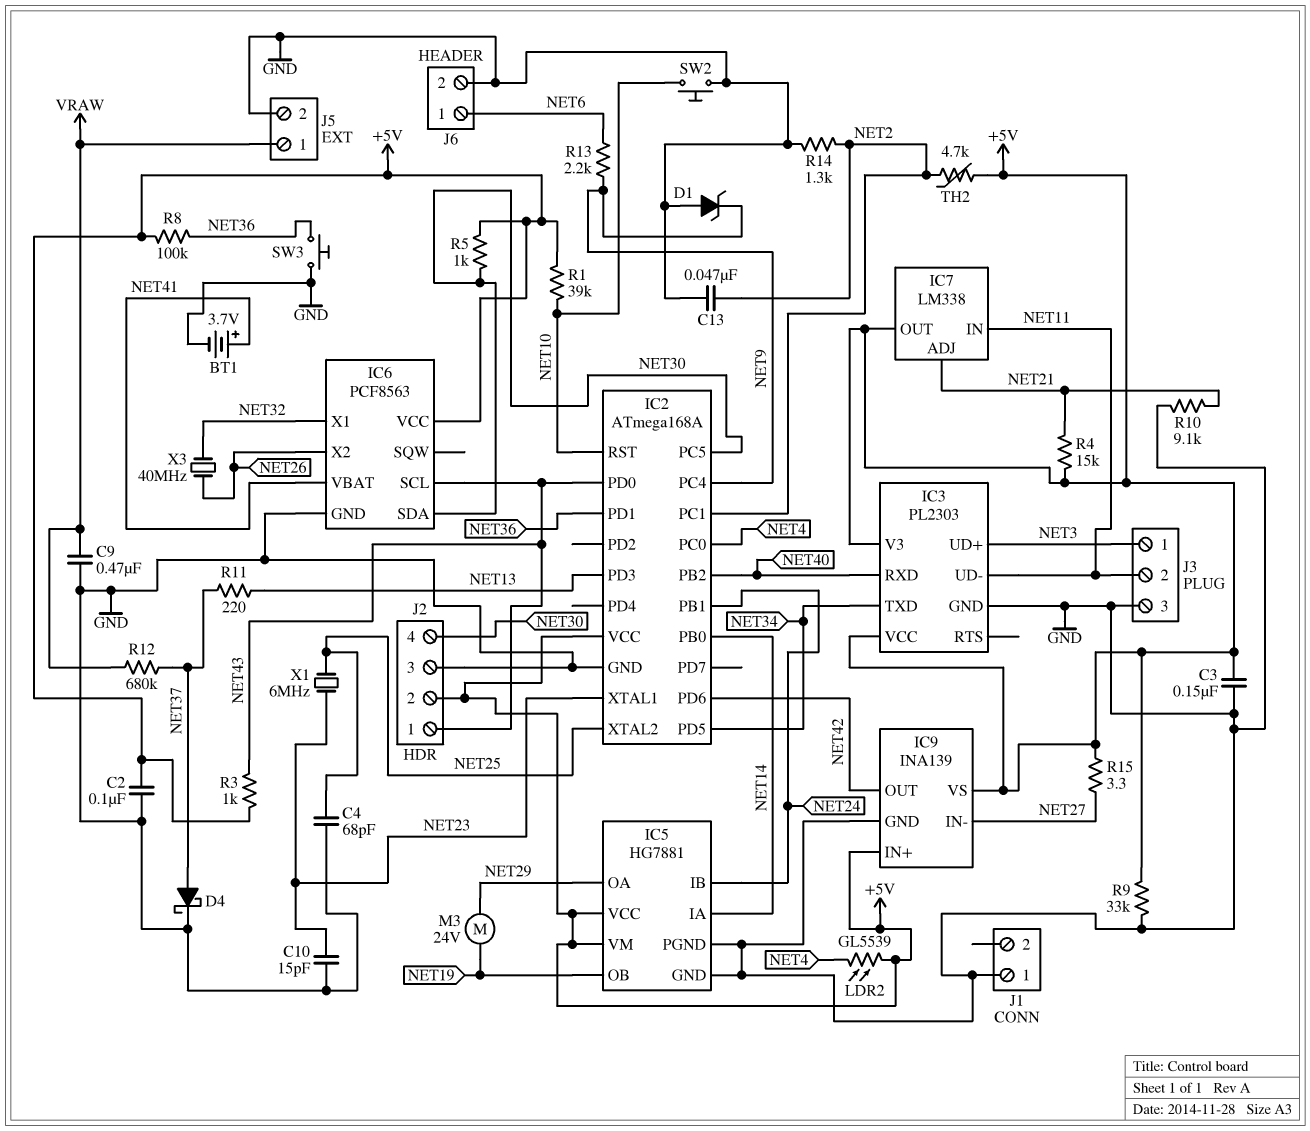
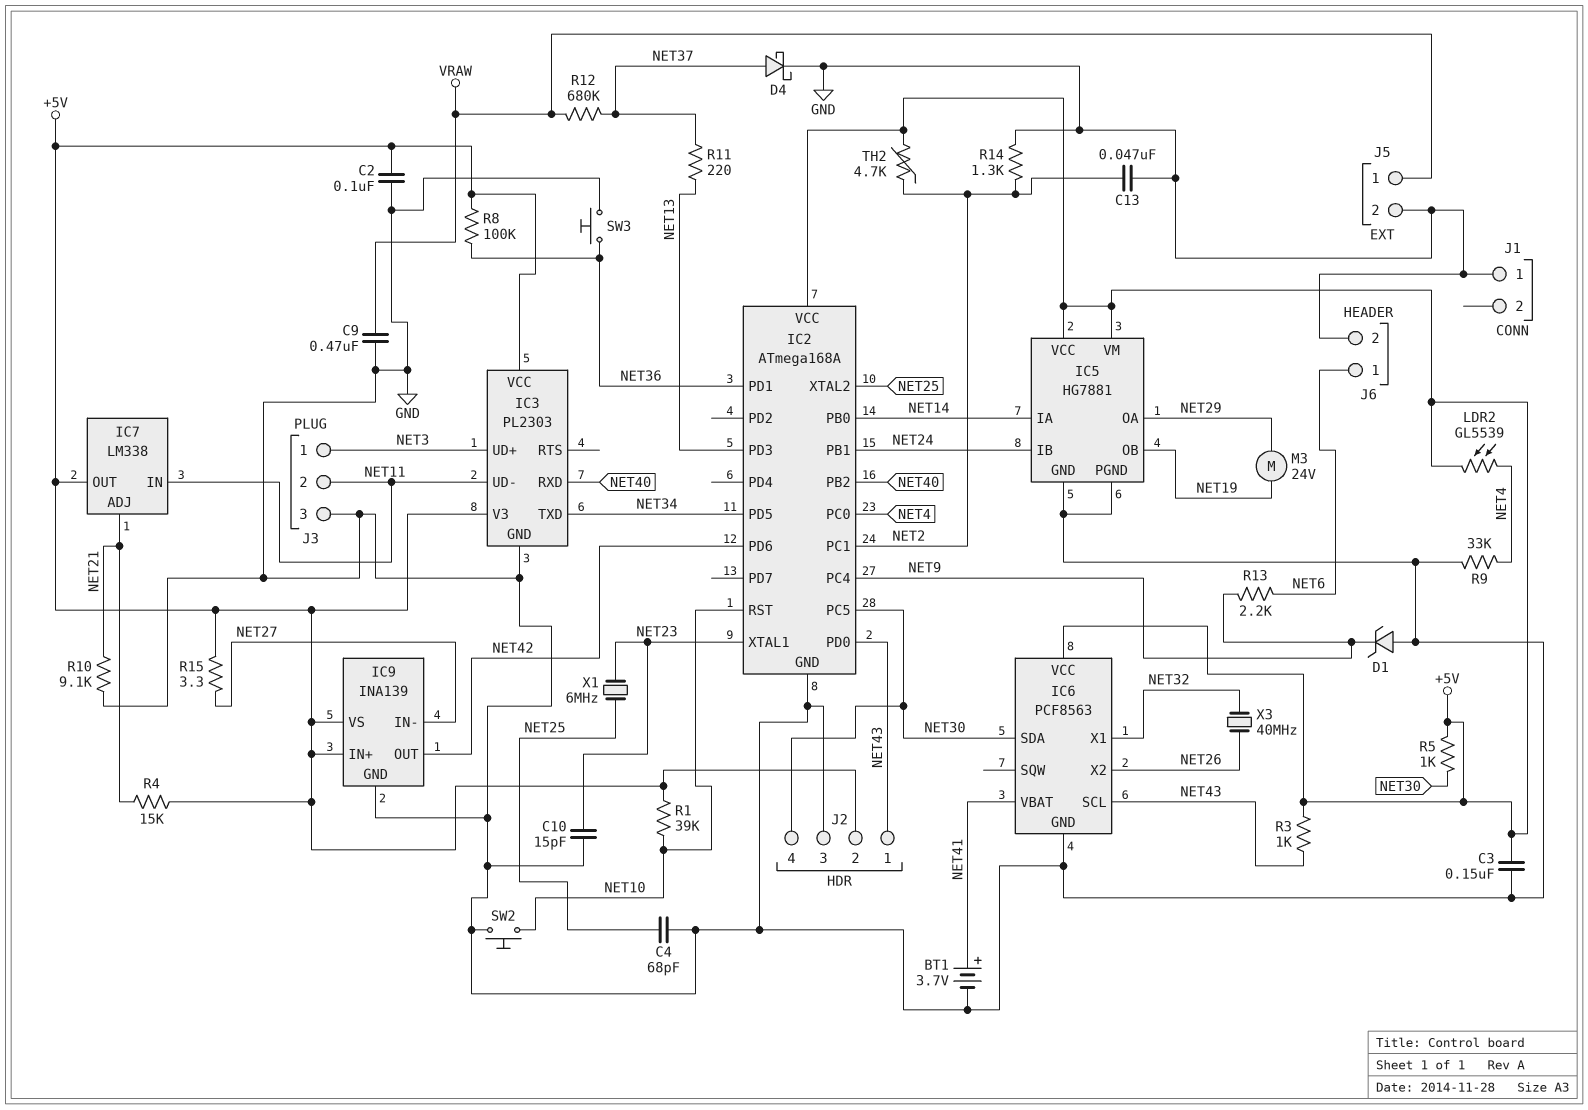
R9: 33k (+5V, GND) -> 33k (GND, NET4)

